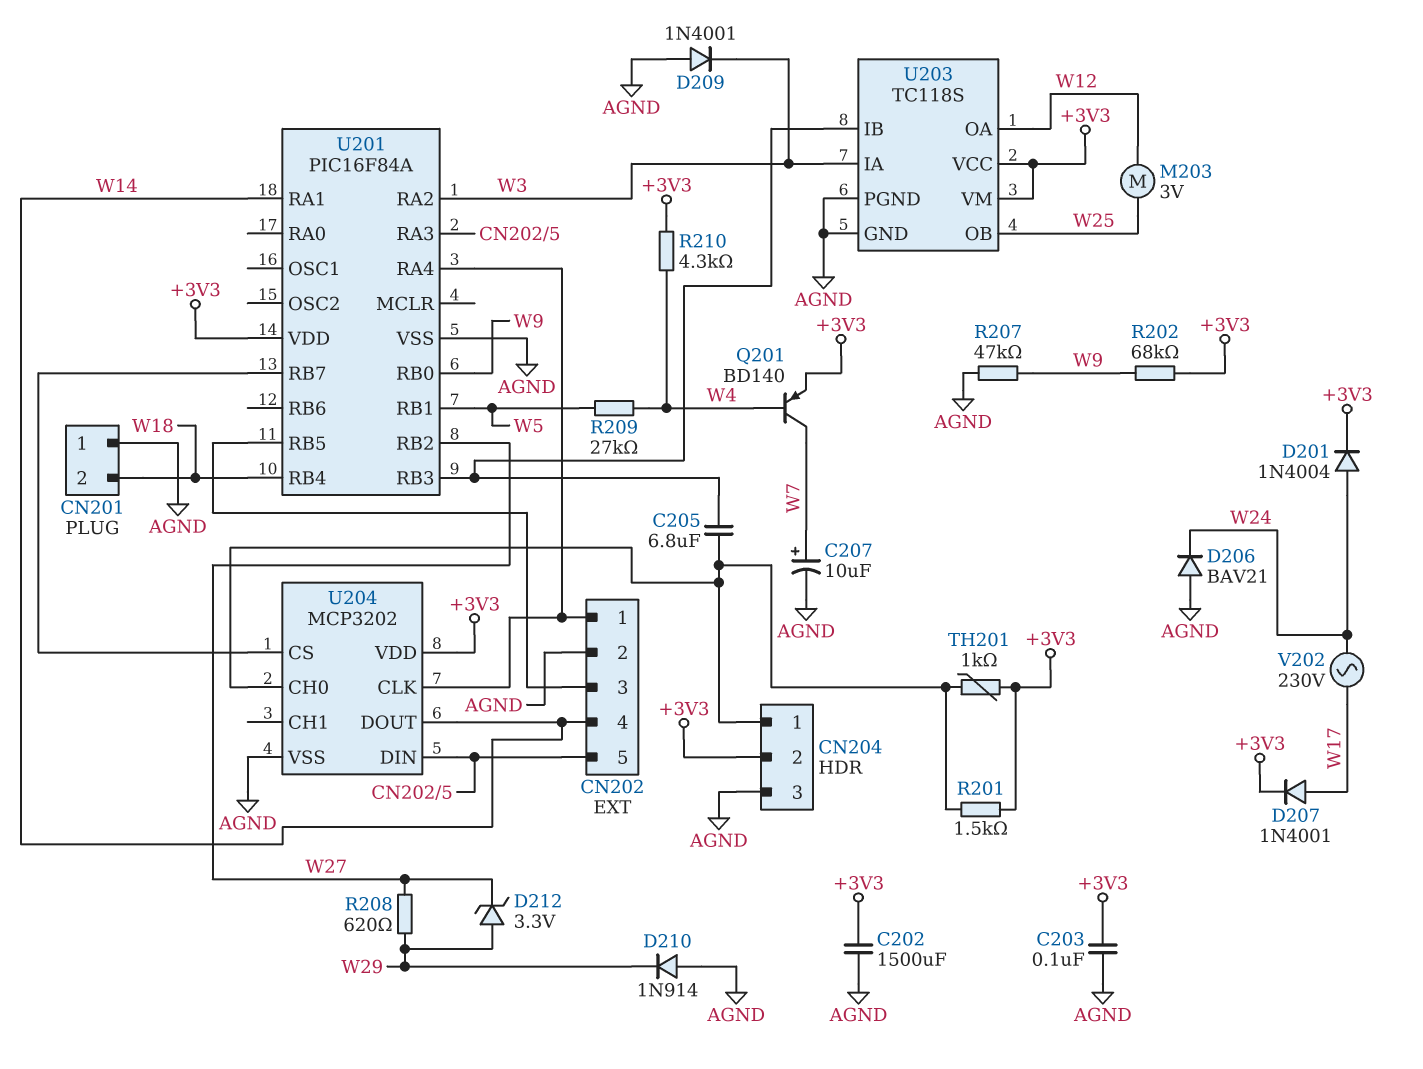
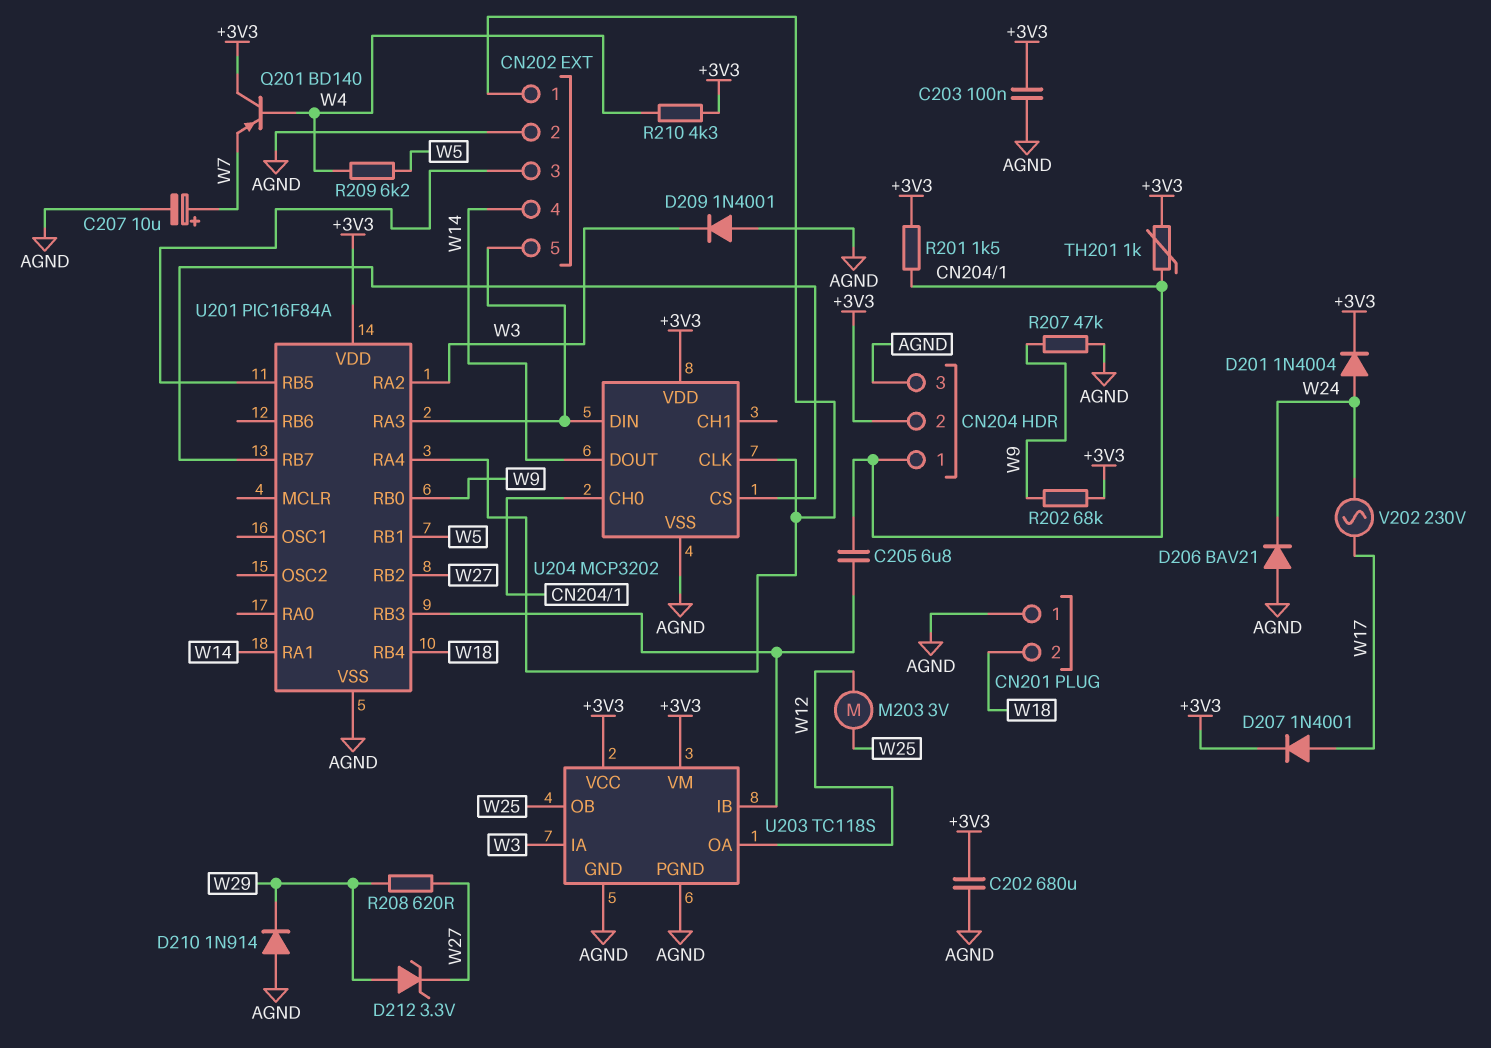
C202: 1500uF (+3V3, AGND) -> 680uF (+3V3, AGND)
Q201: PNP BD140 (B W4, C W7, E +3V3) -> PNP BD140 (B W4, C +3V3, E W7)
R209: 27k (W4, W5) -> 6.2k (W4, W5)

